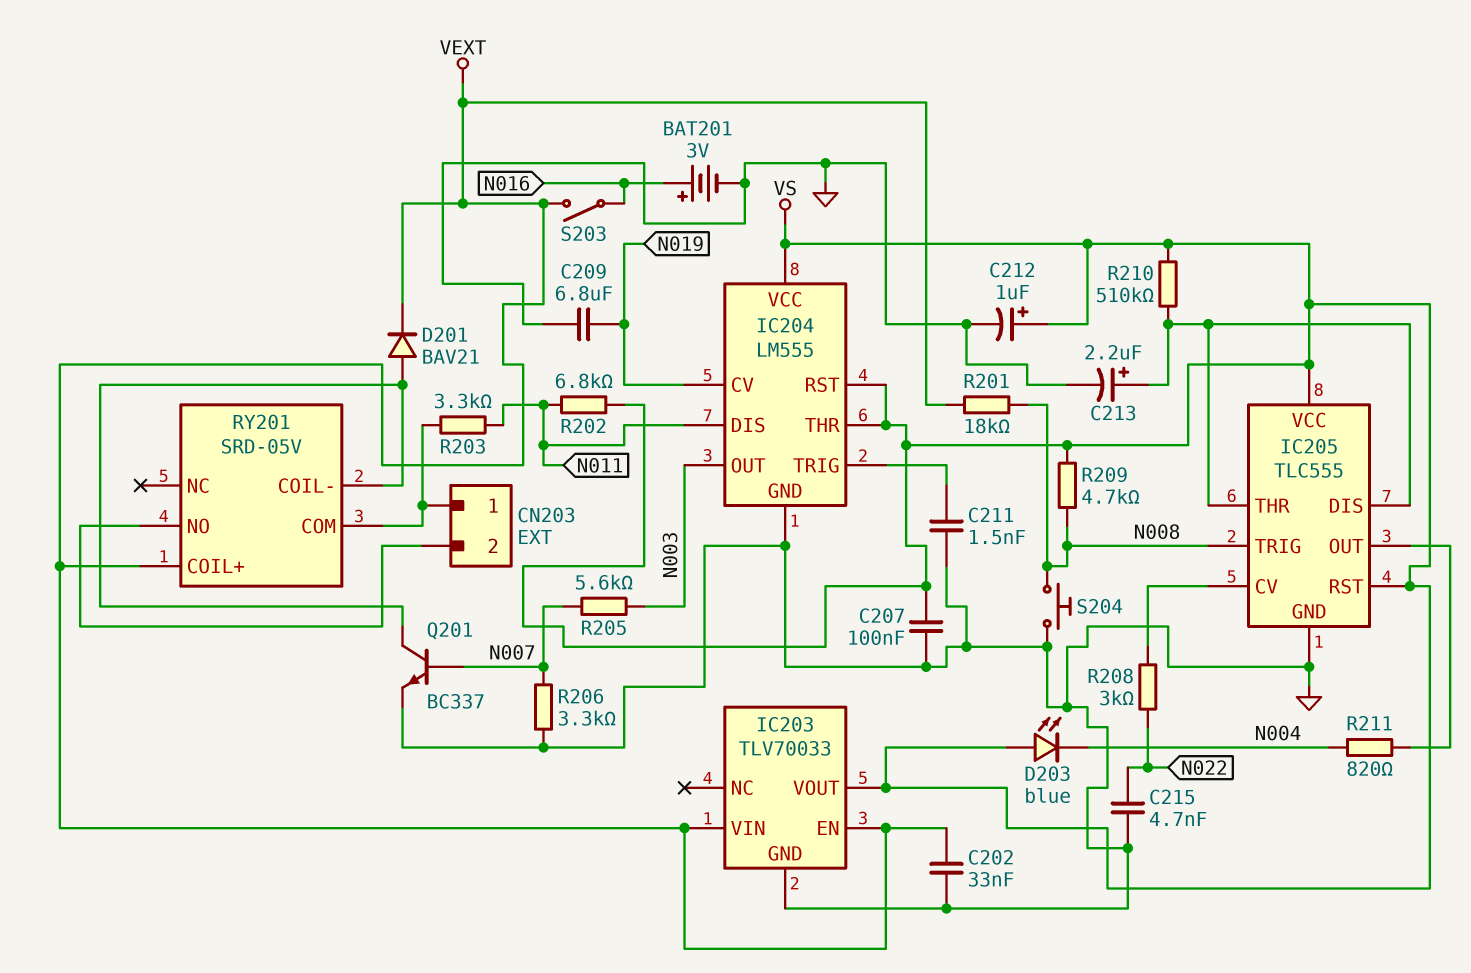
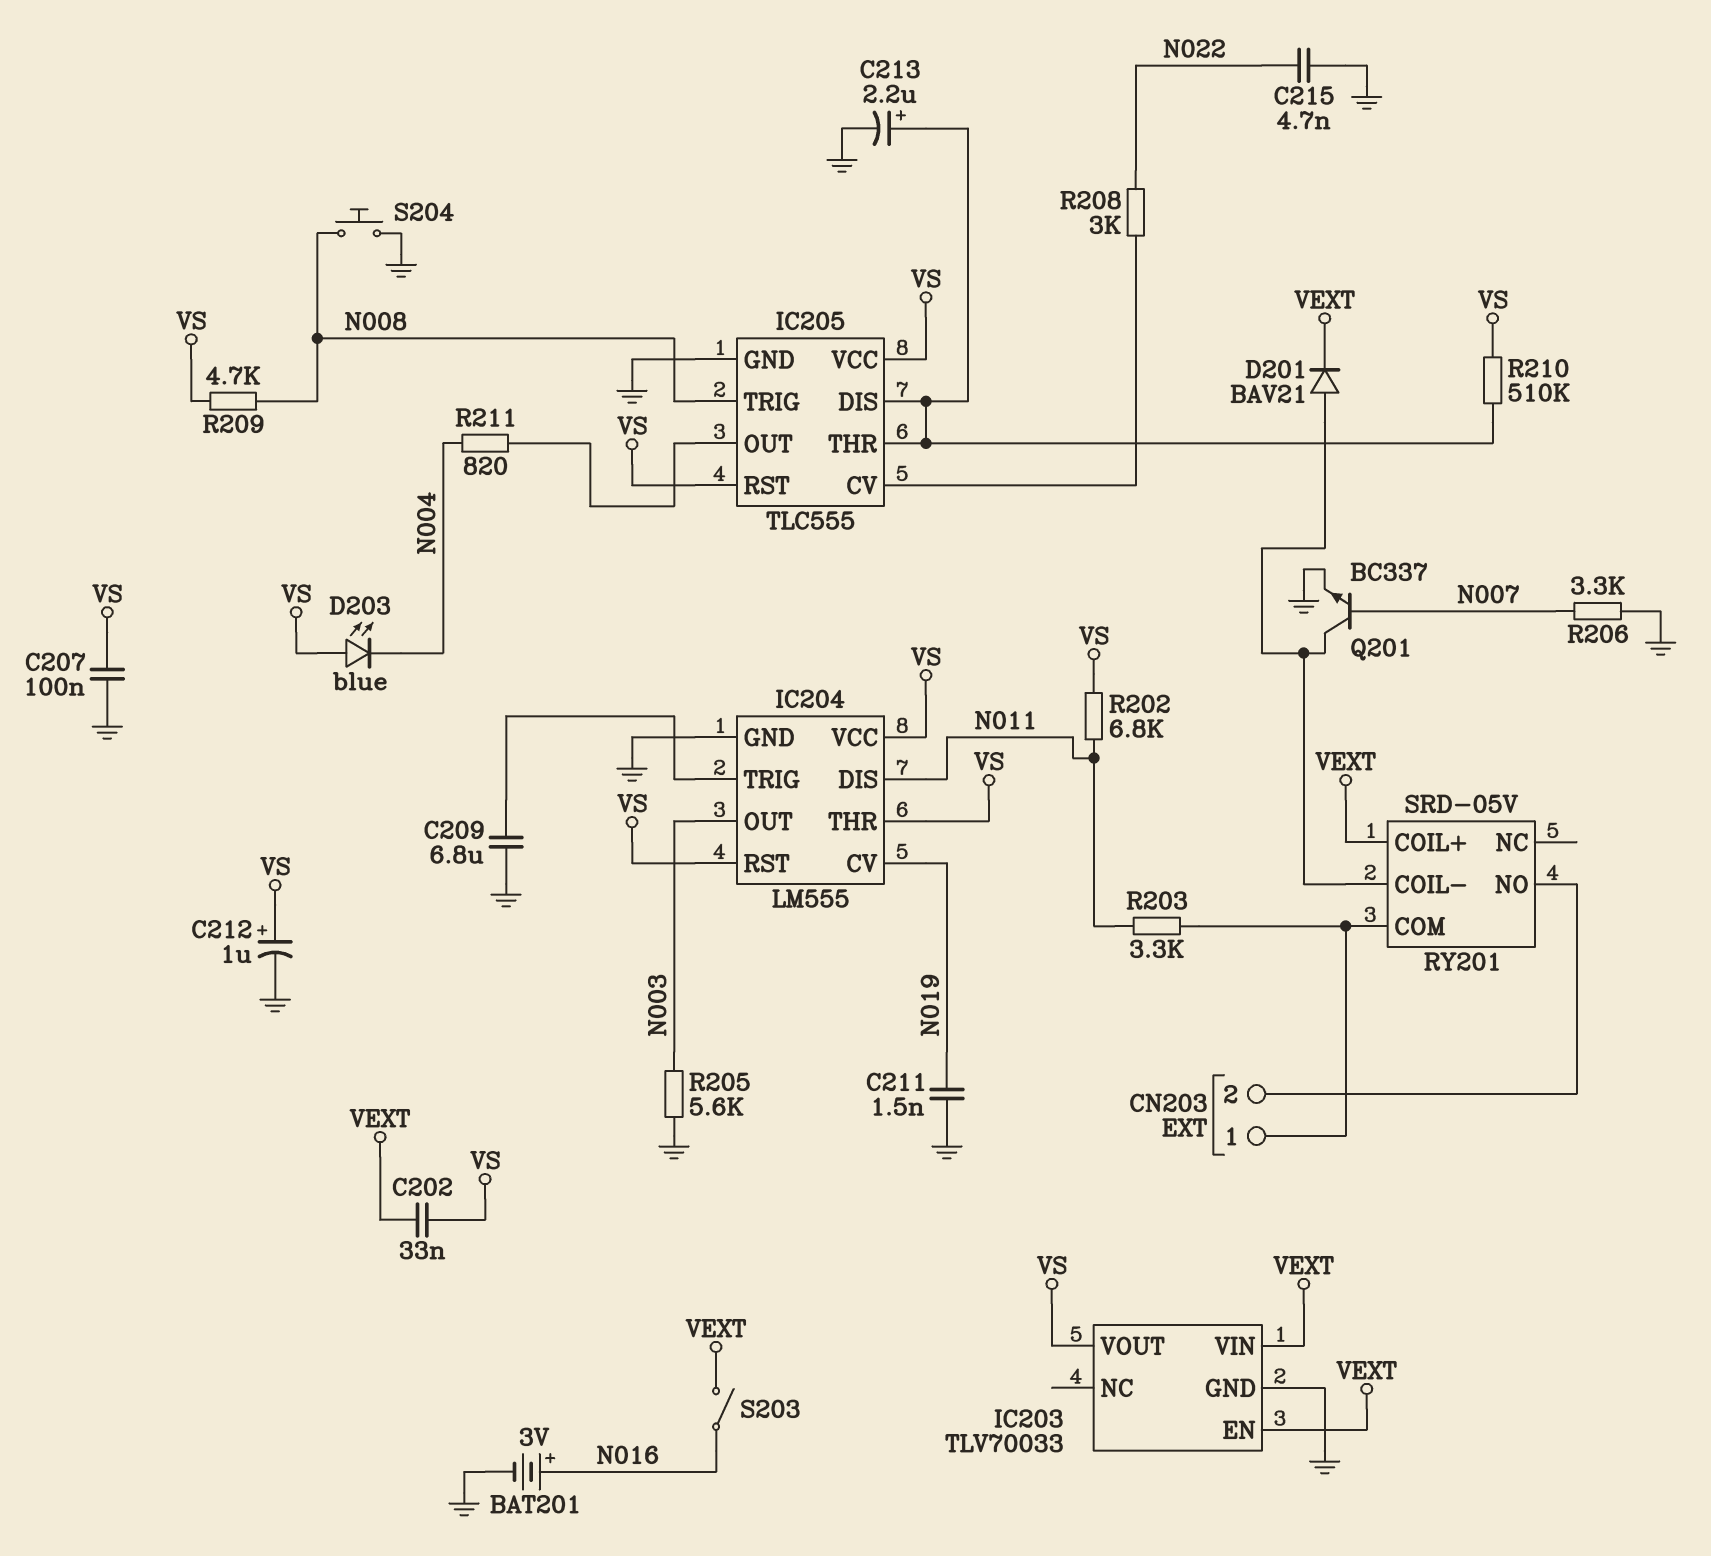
C202: 33nF (GND, VEXT) -> 33nF (VEXT, VS)
C209: 6.8uF (GND, N019) -> 6.8uF (GND, IC204/TRIG)
C211: 1.5nF (GND, IC204/TRIG) -> 1.5nF (GND, N019)
R201: 18k (N008, VEXT) -> none
R205: 5.6k (N003, N007) -> 5.6k (GND, N003)

